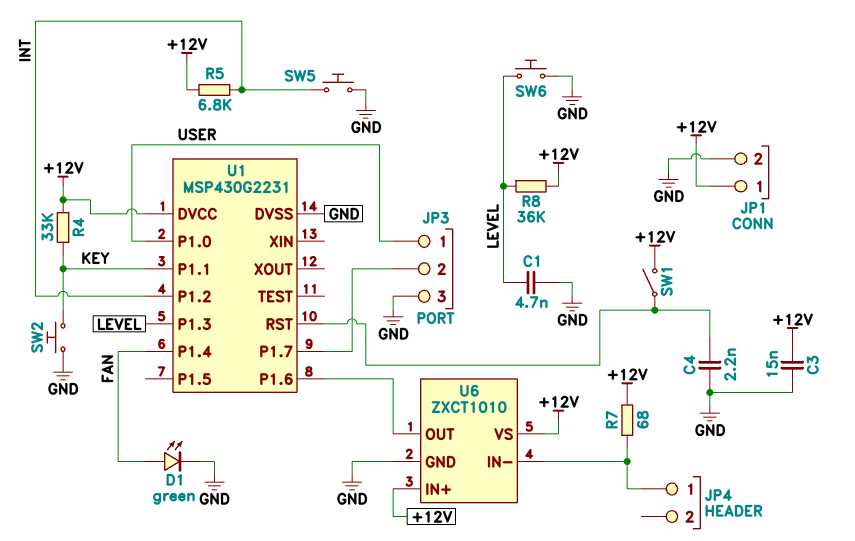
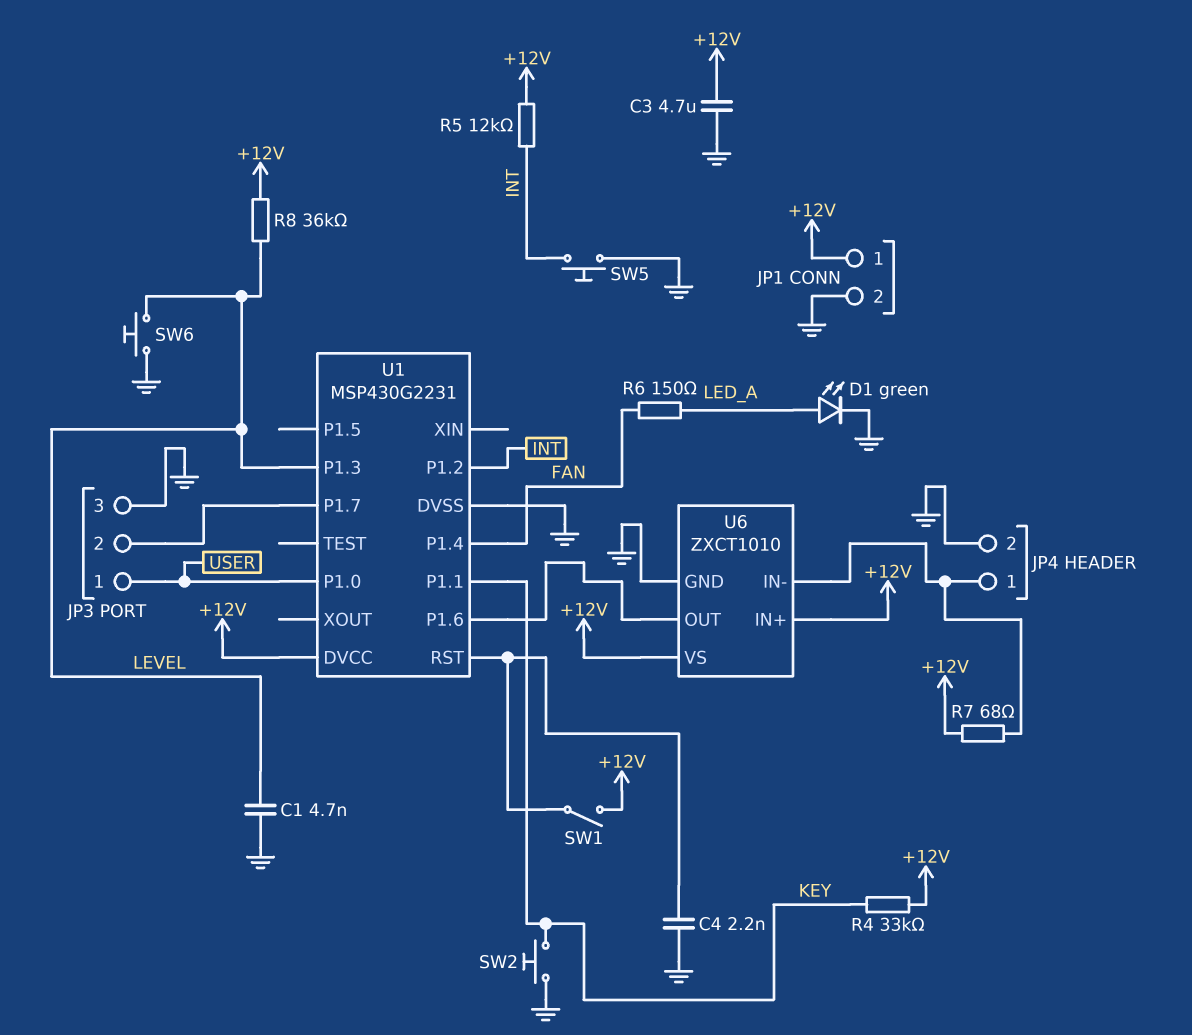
C3: 15nF (+12V, GND) -> 4.7uF (+12V, GND)
D1: LED green (A FAN, K GND) -> LED green (A LED_A, K GND)
JP4 pin 2: none -> GND
R5: 6.8k (+12V, INT) -> 12k (+12V, INT)
R6: none -> 150 (FAN, LED_A)

